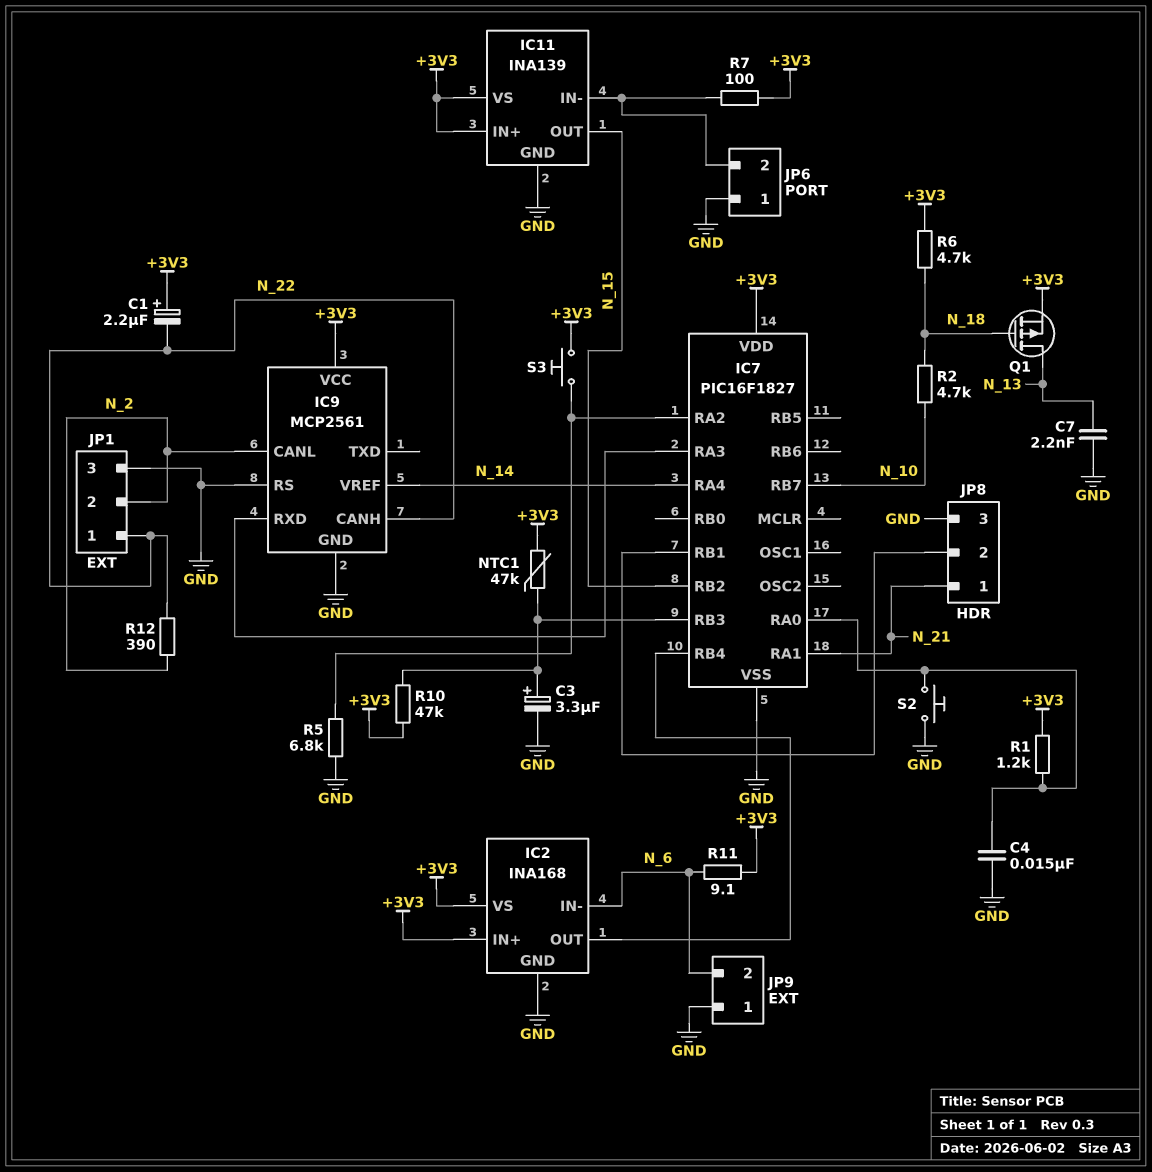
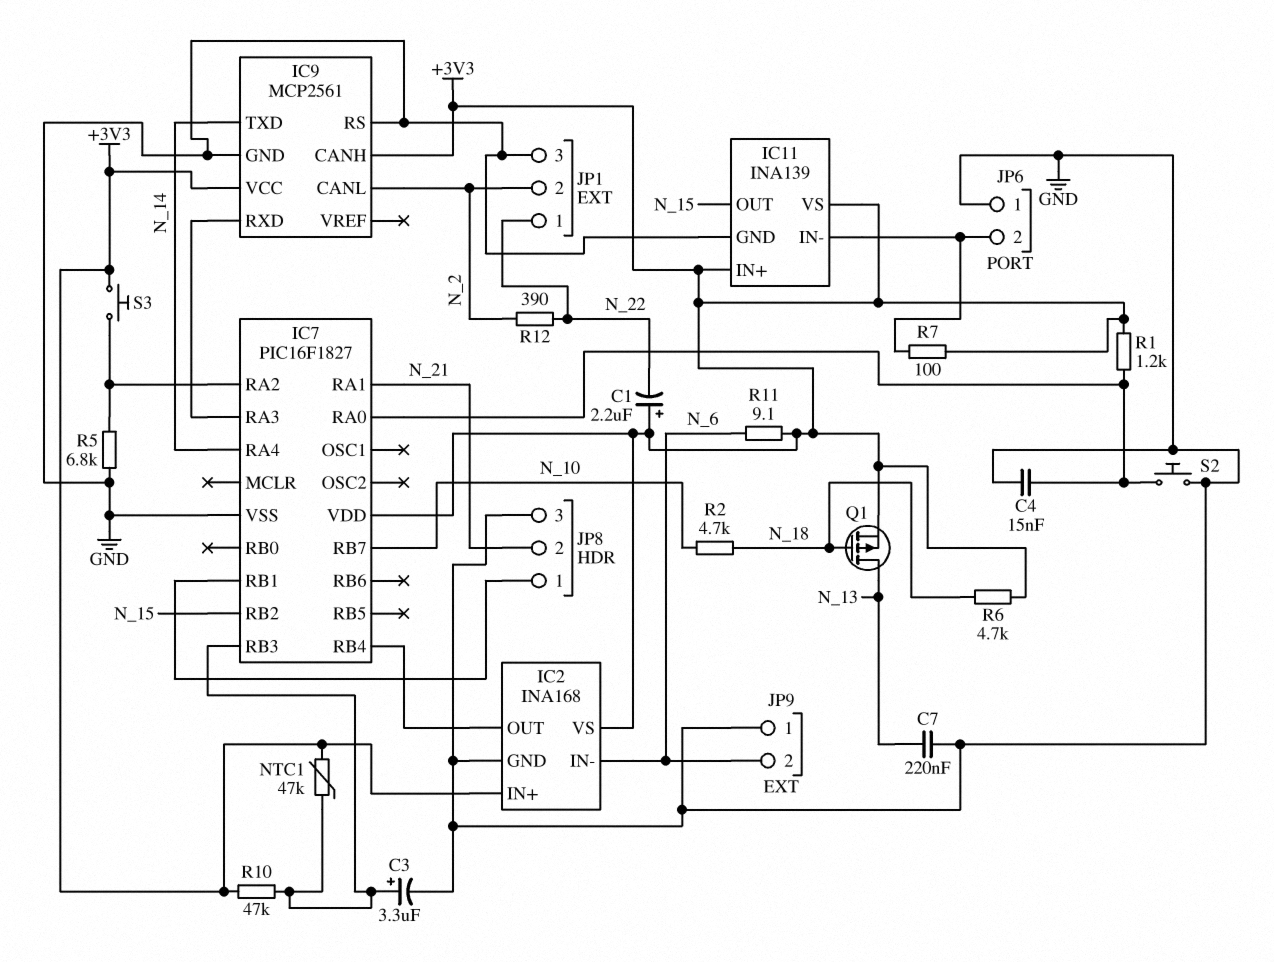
C7: 2.2nF (GND, N_13) -> 220nF (GND, N_13)
IC9 pin CANH: N_22 -> +3V3
IC9 pin TXD: none -> N_14
IC9 pin VREF: N_14 -> none
JP8 pin 1: N_21 -> IC7/RB1
JP8 pin 2: IC7/RB1 -> N_21

